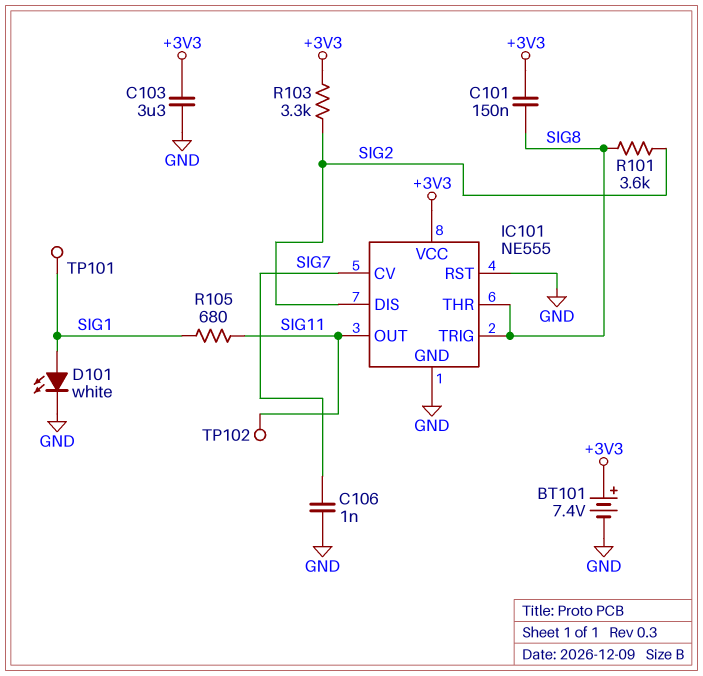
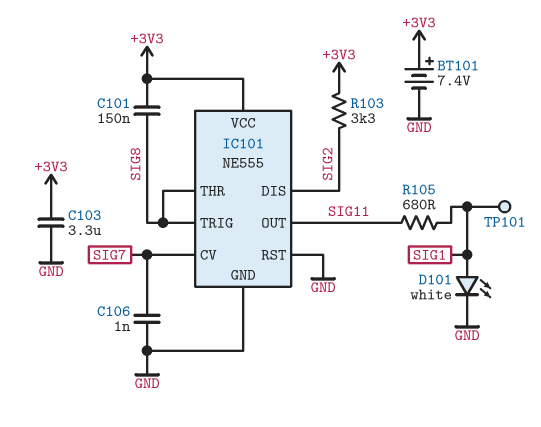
R101: 3.6k (SIG2, SIG8) -> none
TP102: test point (SIG11) -> none

